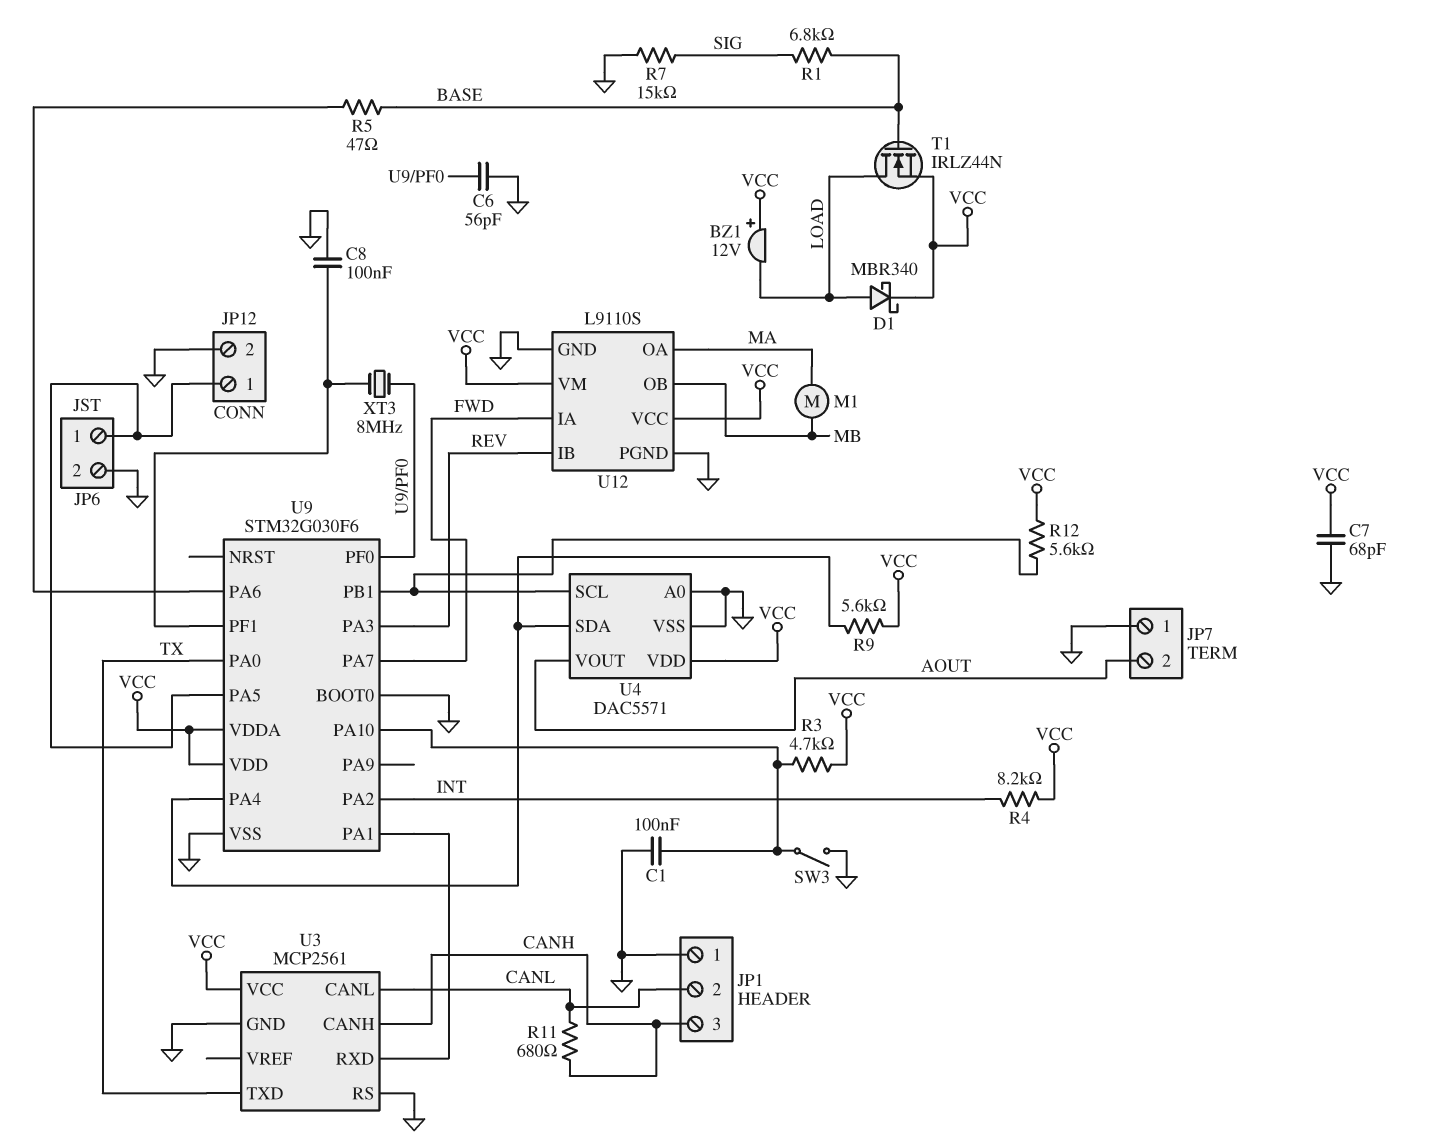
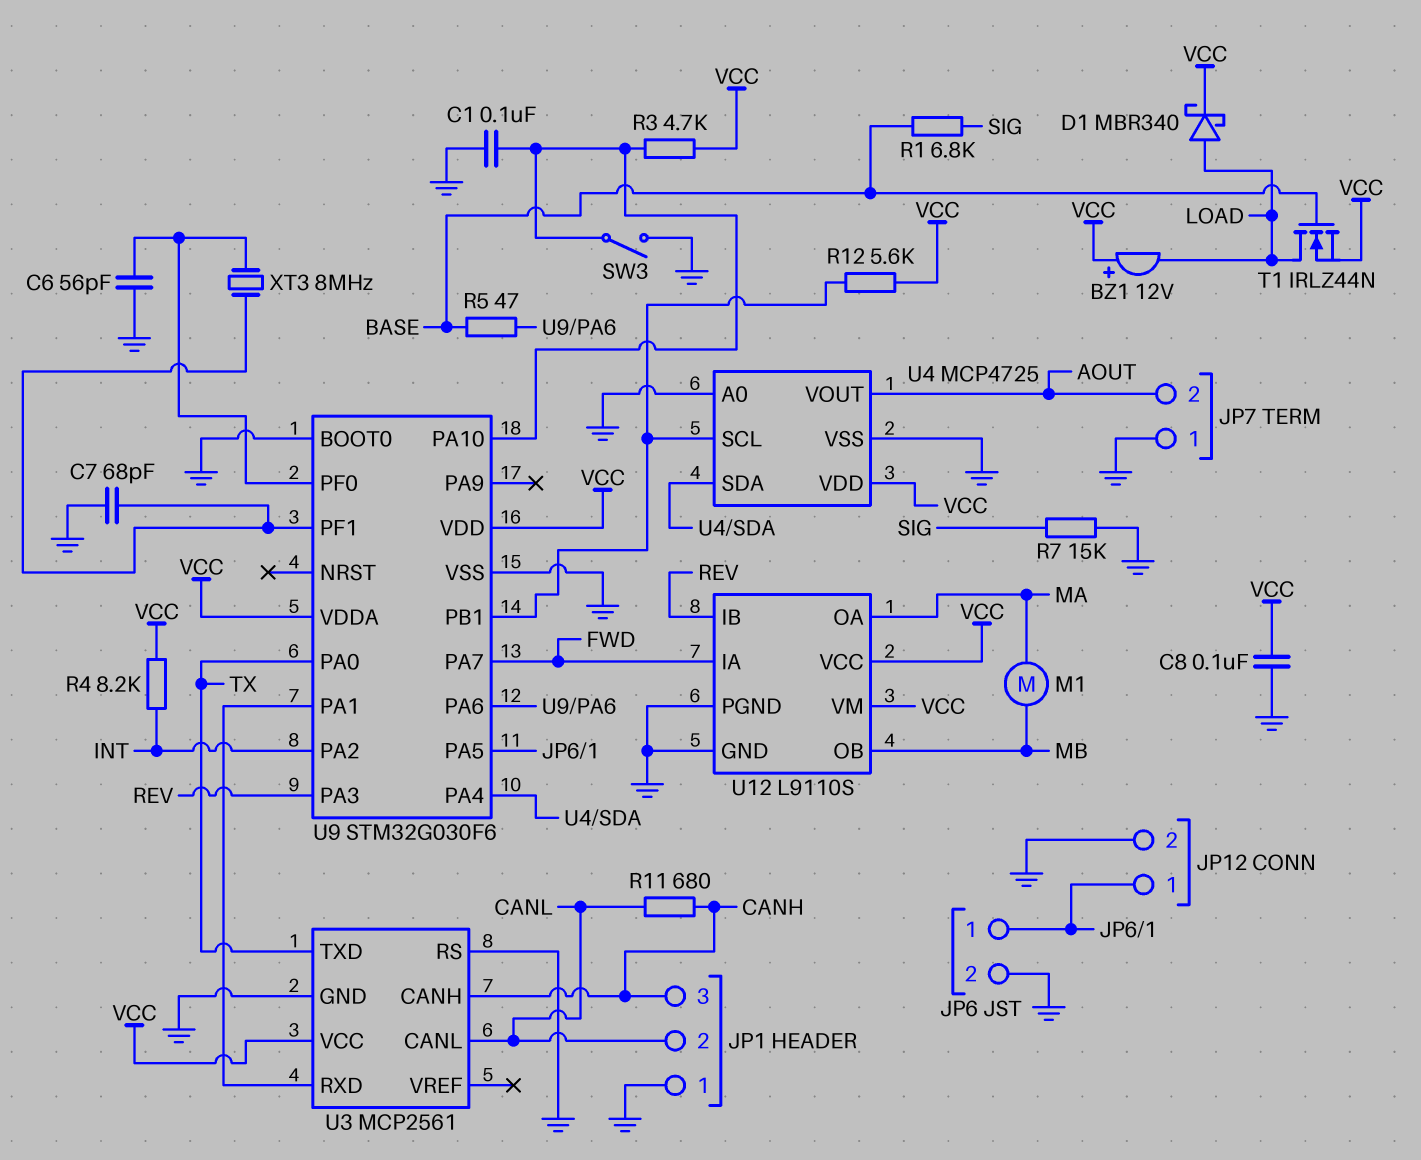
C7: 68pF (GND, VCC) -> 68pF (GND, U9/PF1)
C8: 100nF (GND, U9/PF1) -> 100nF (GND, VCC)
R9: 5.6k (U4/SDA, VCC) -> none
U4: DAC5571 -> MCP4725

